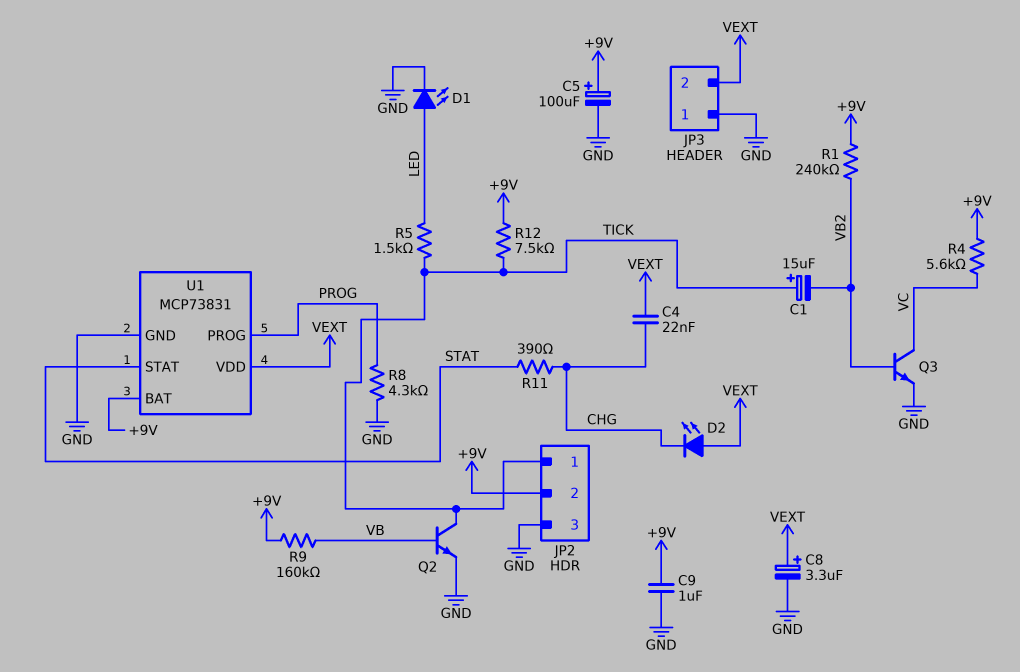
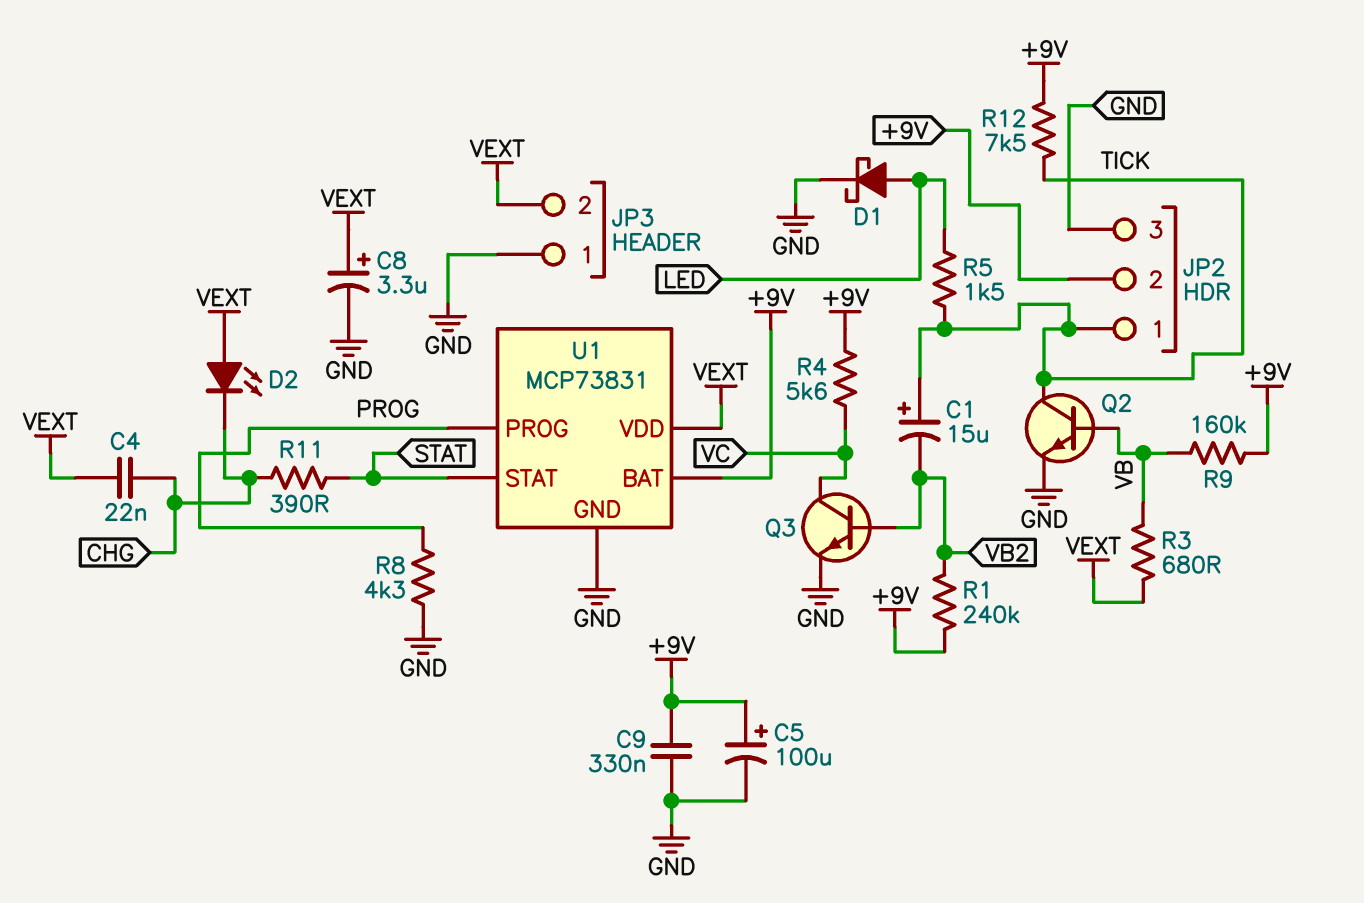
C9: 1uF (+9V, GND) -> 330nF (+9V, GND)
D1: LED (A LED, K GND) -> schottky (A LED, K GND)
R3: none -> 680 (VB, VEXT)

